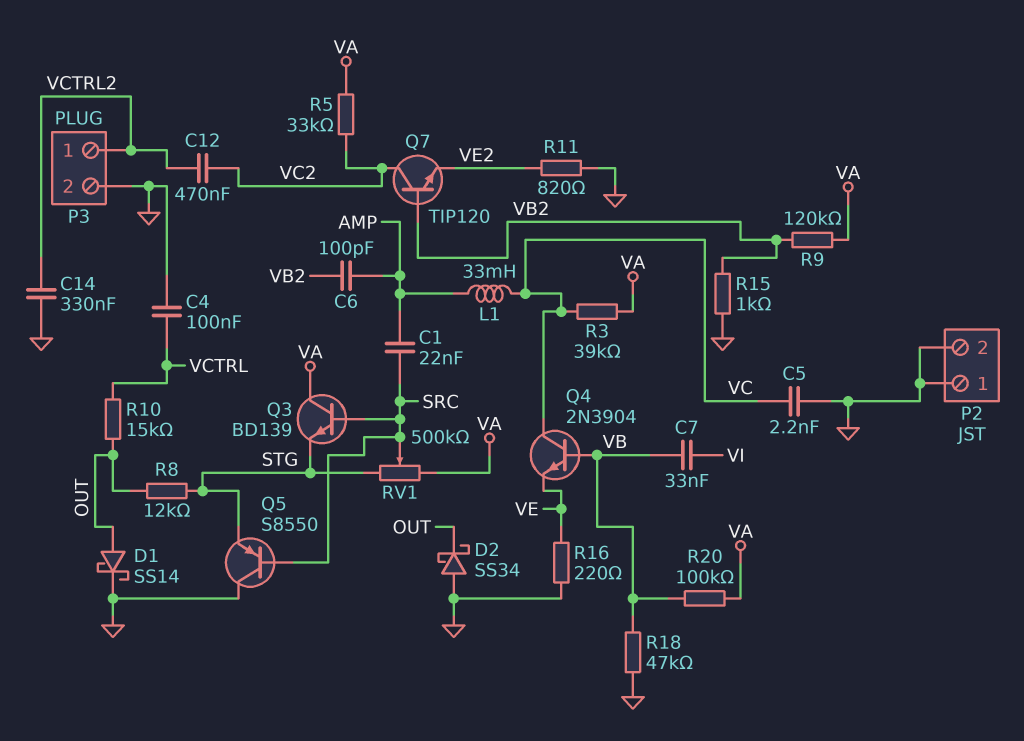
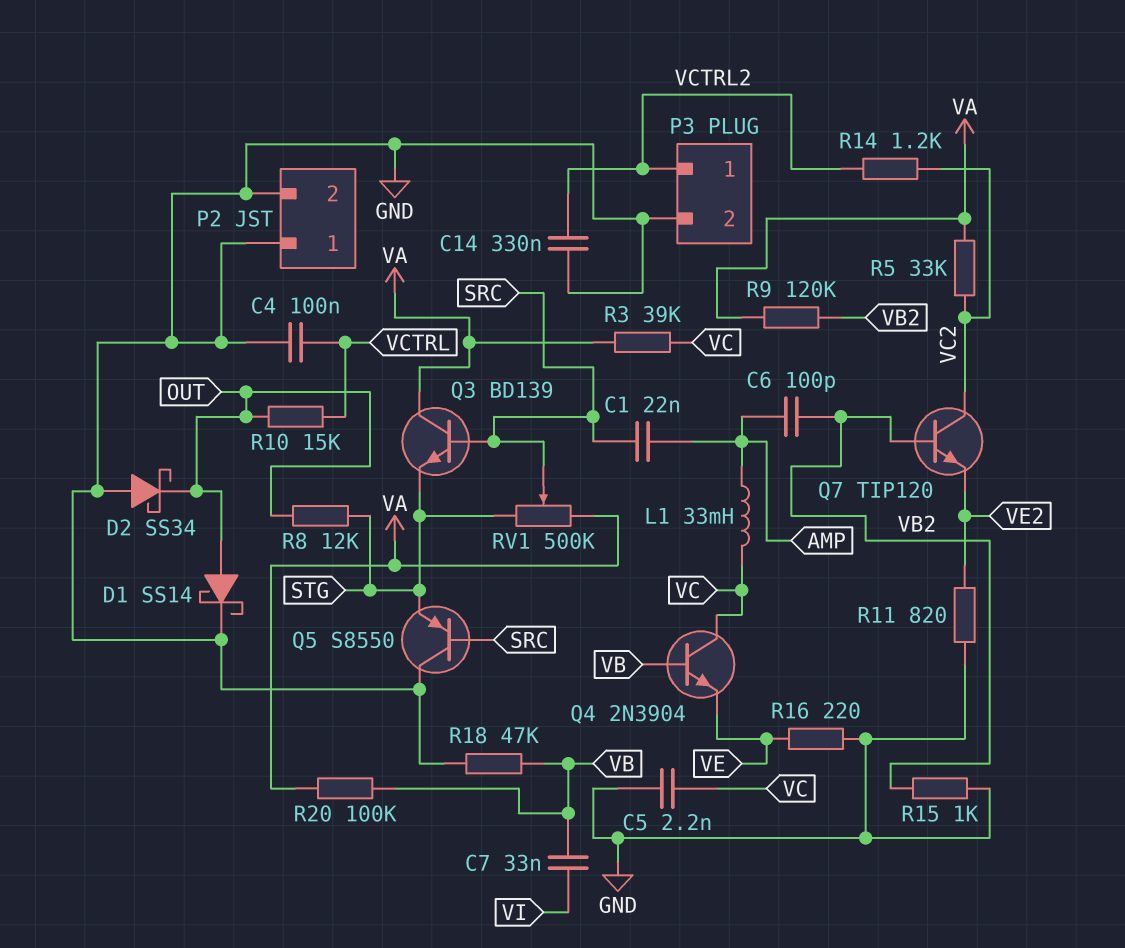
C12: 470nF (VC2, VCTRL2) -> none
R14: none -> 1.2k (VC2, VCTRL2)

